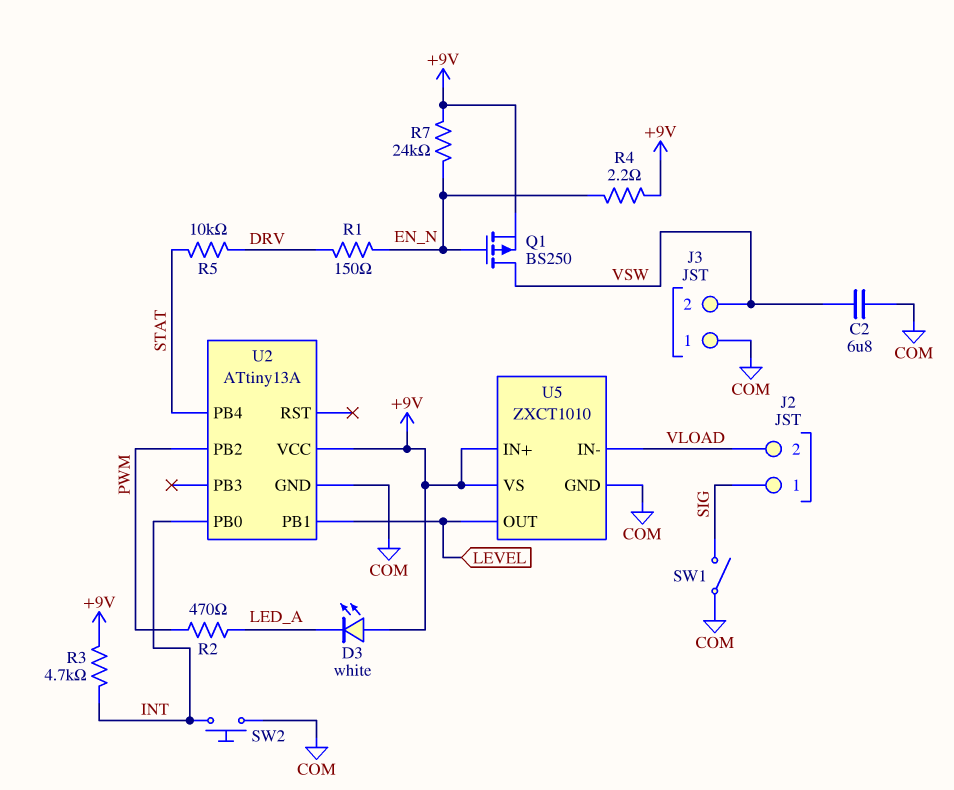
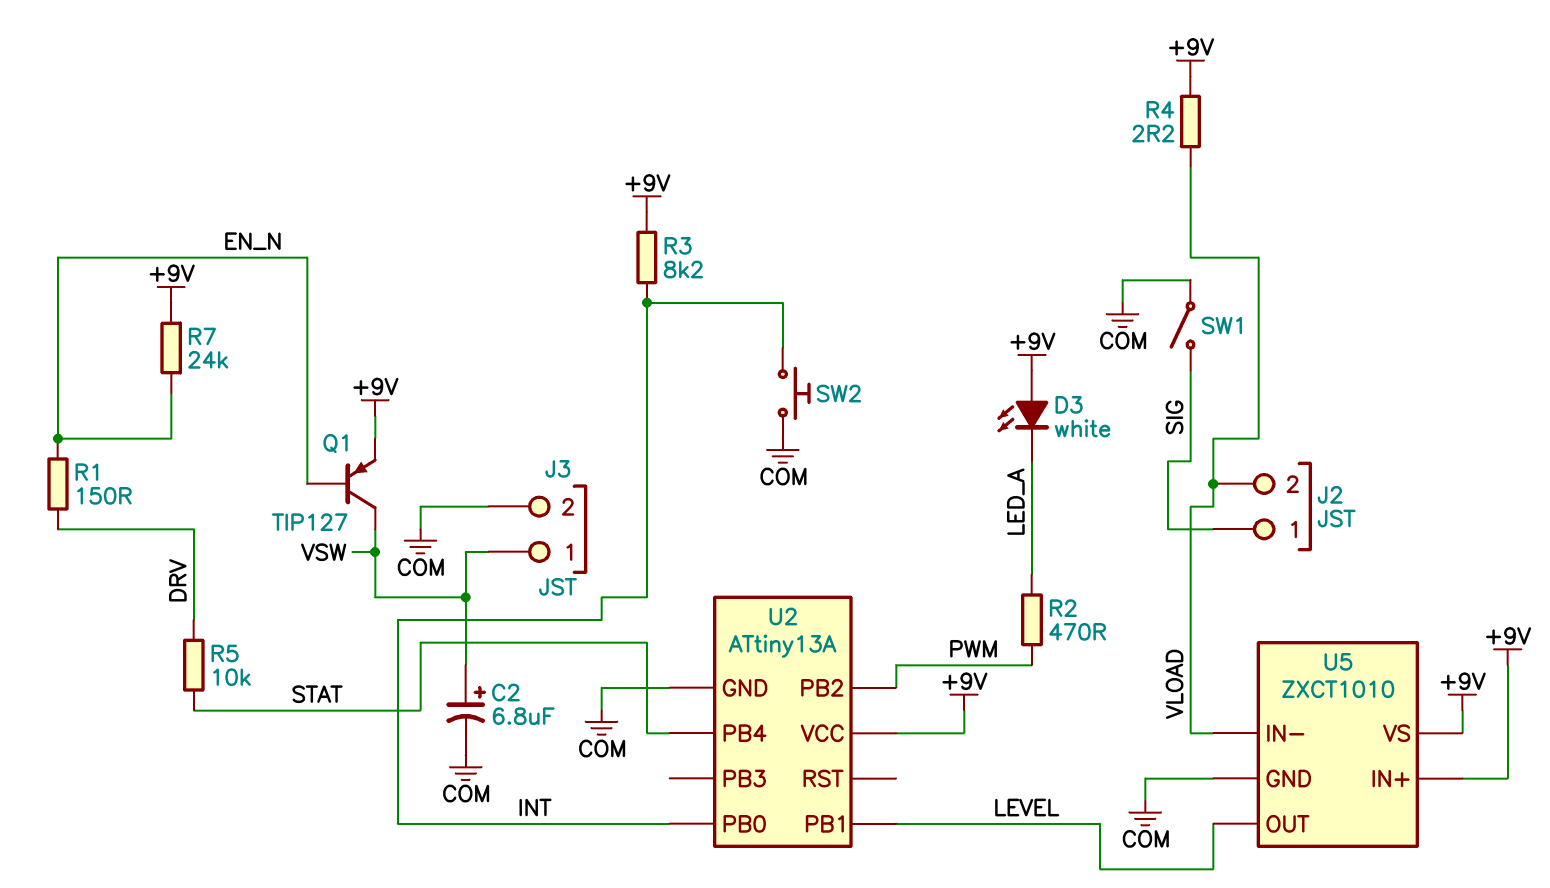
C2: 6.8uF (COM, VSW) -> 6.8uF (plus VSW, minus COM)
J3 pin 1: COM -> VSW
J3 pin 2: VSW -> COM
Q1: PMOS BS250 (G EN_N, D VSW, S +9V) -> PNP TIP127 (B EN_N, C VSW, E +9V)
R3: 4.7k (+9V, INT) -> 8.2k (+9V, INT)
R4: 2.2 (+9V, EN_N) -> 2.2 (+9V, VLOAD)

